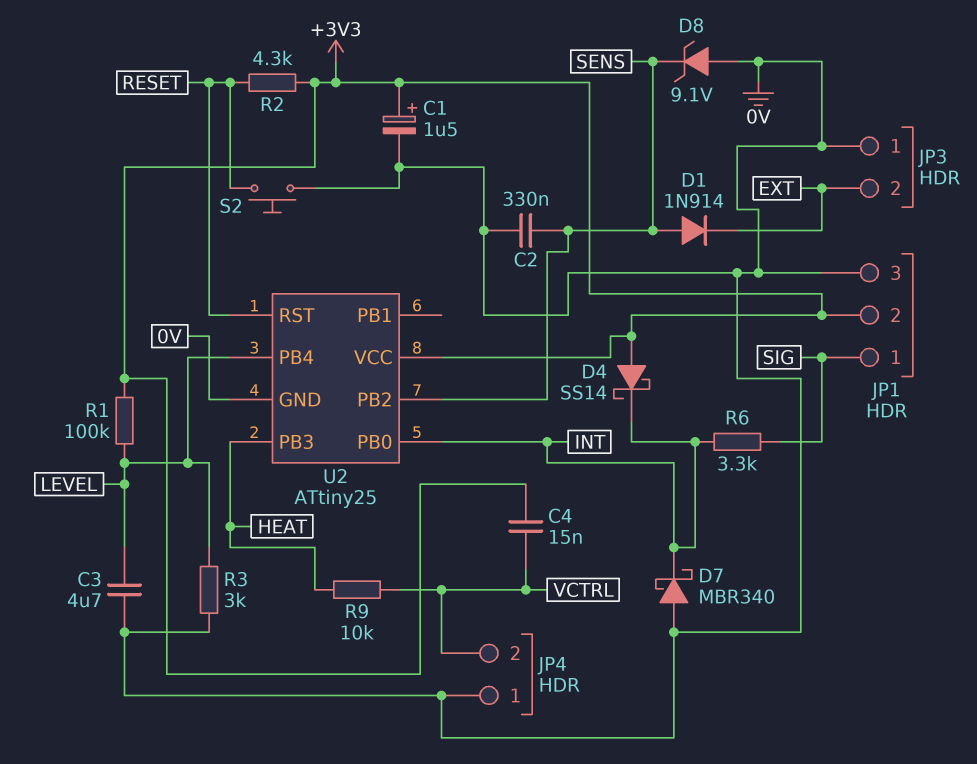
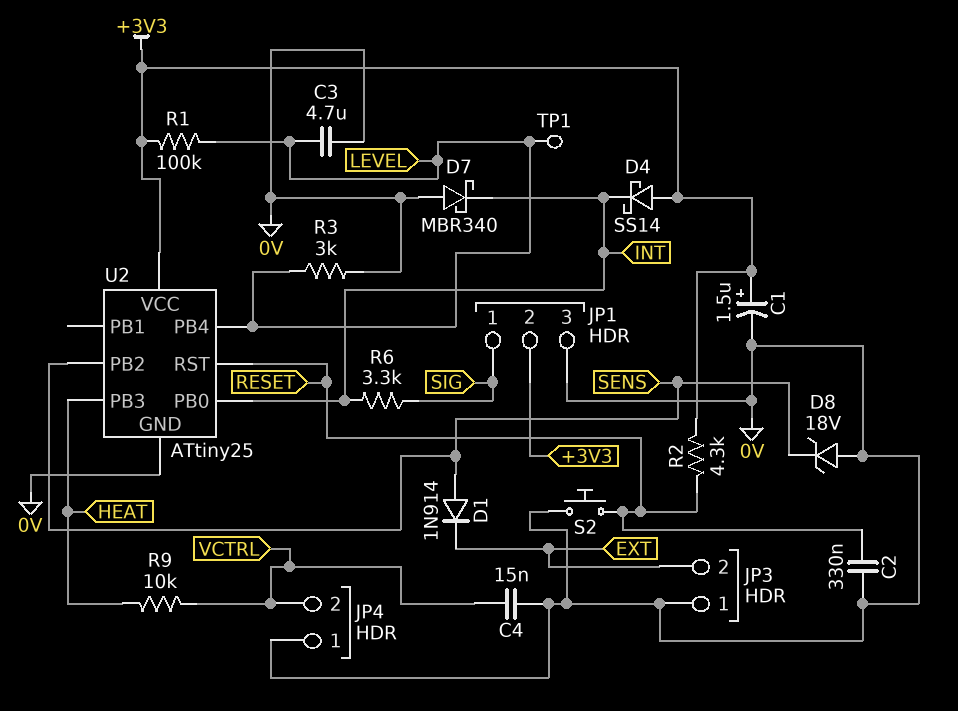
C2: 330nF (0V, SENS) -> 330nF (0V, RESET)
C4: 15nF (+3V3, VCTRL) -> 15nF (0V, VCTRL)
D8: zener 9.1V (A 0V, K SENS) -> zener 18V (A 0V, K SENS)
TP1: none -> test point (LEVEL)

